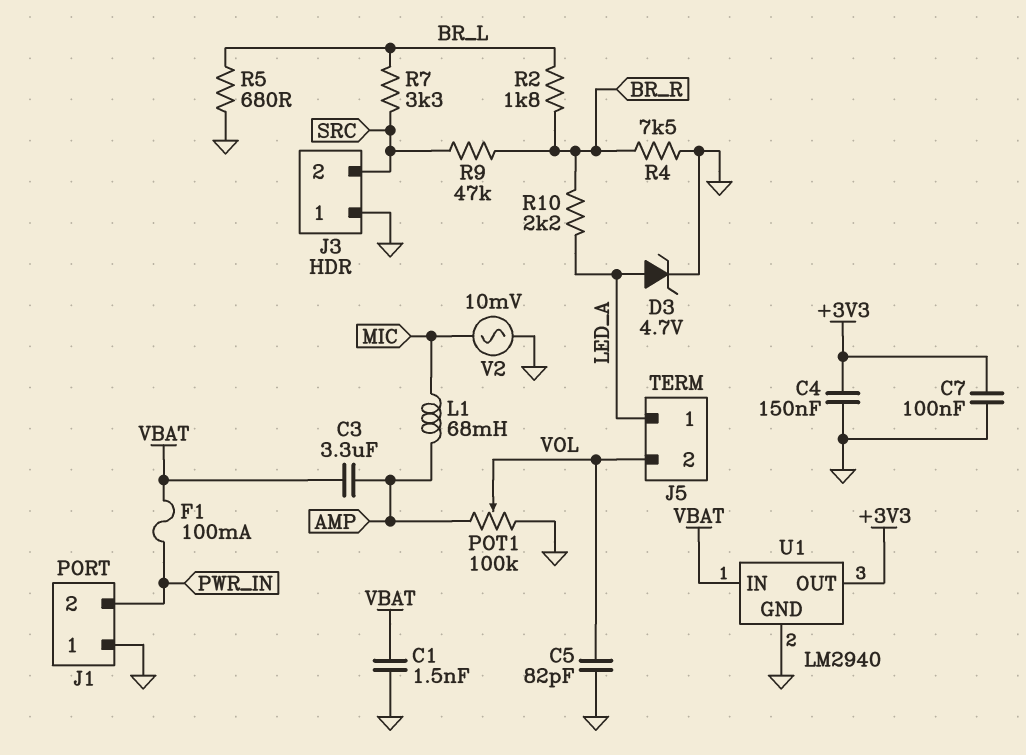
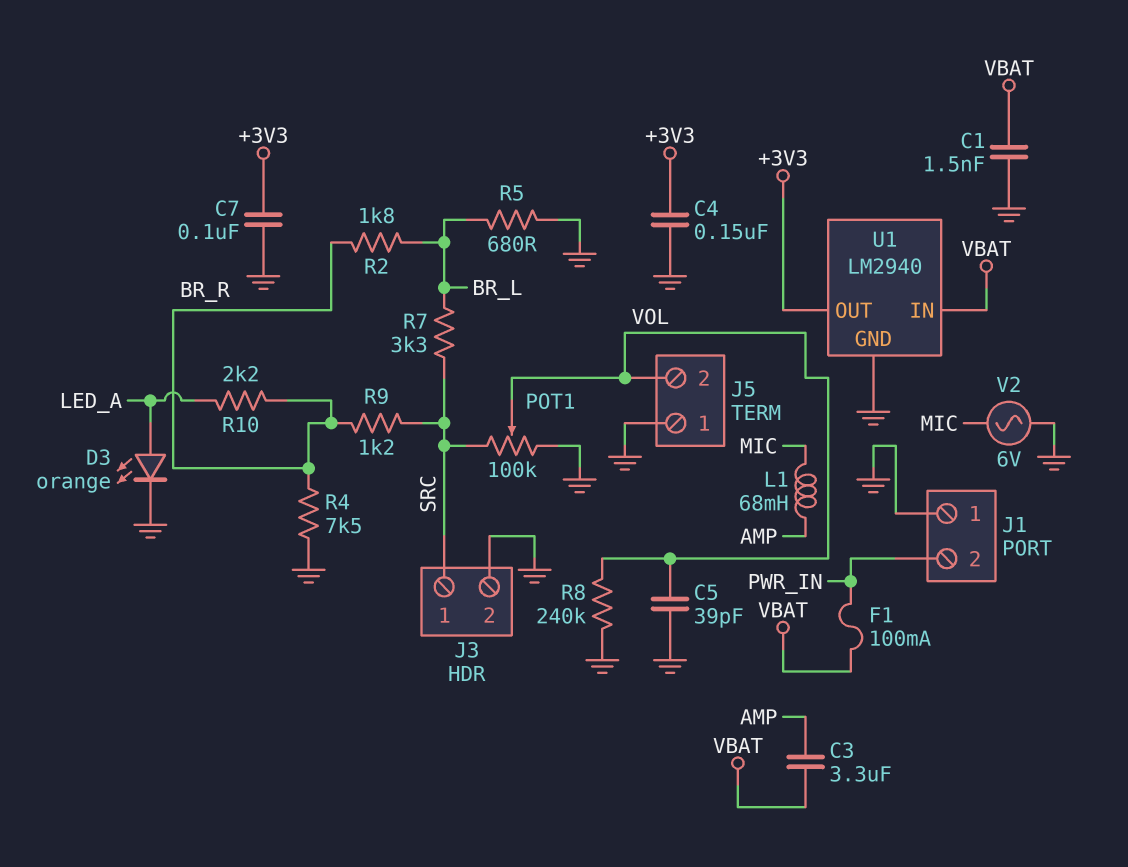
C5: 82pF (GND, VOL) -> 39pF (GND, VOL)
D3: zener 4.7V (A LED_A, K GND) -> LED orange (A LED_A, K GND)
J3 pin 1: GND -> SRC
J3 pin 2: SRC -> GND
J5 pin 1: LED_A -> GND
POT1: 100k (AMP, GND, wiper VOL) -> 100k (GND, SRC, wiper VOL)
R8: none -> 240k (GND, VOL)
R9: 47k (BR_R, SRC) -> 1.2k (BR_R, SRC)
V2: AC 10mV (GND, MIC) -> AC 6V (GND, MIC)

